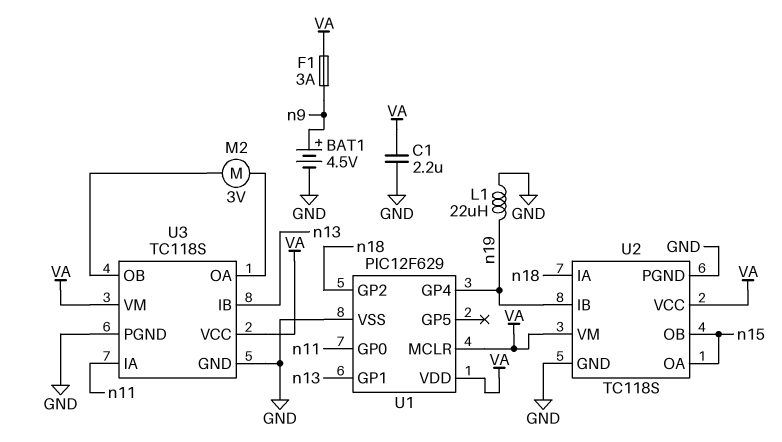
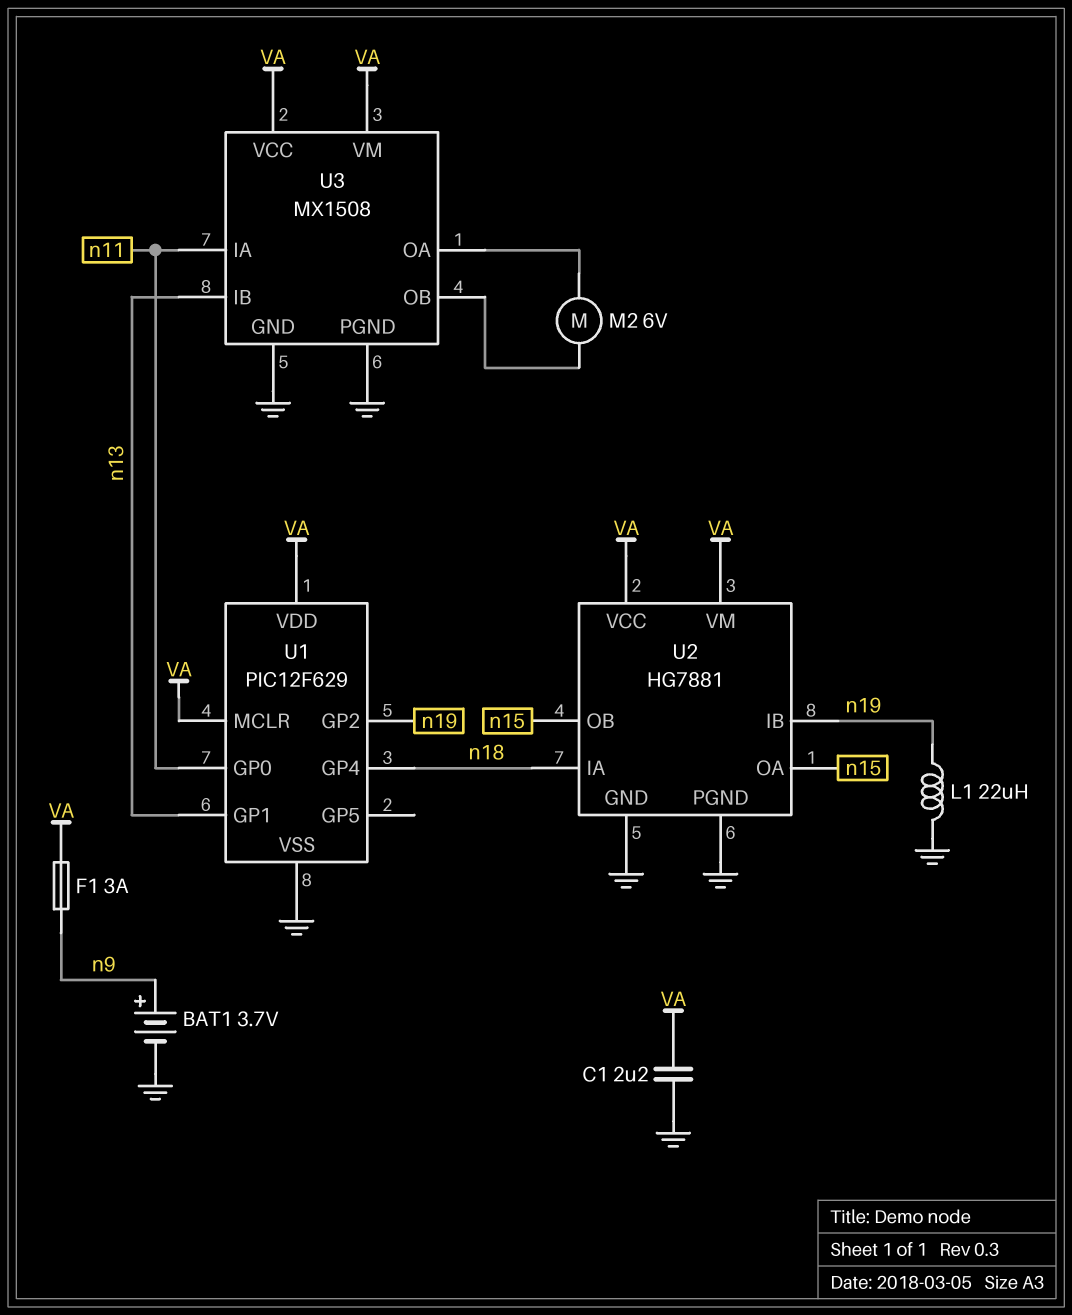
BAT1: 4.5V (plus n9, minus GND) -> 3.7V (plus n9, minus GND)
M2: motor 3V (U3/OA, U3/OB) -> motor 6V (U3/OA, U3/OB)
U1 pin GP2: n18 -> n19
U1 pin GP4: n19 -> n18
U2: TC118S -> HG7881
U3: TC118S -> MX1508

